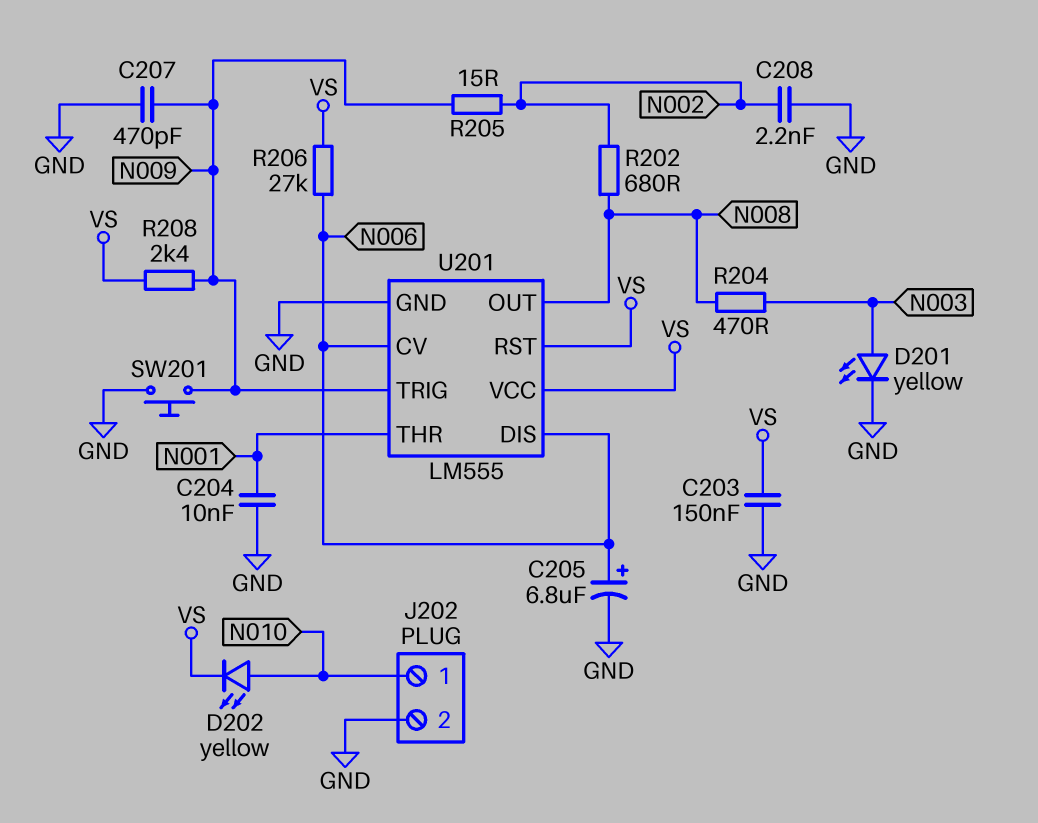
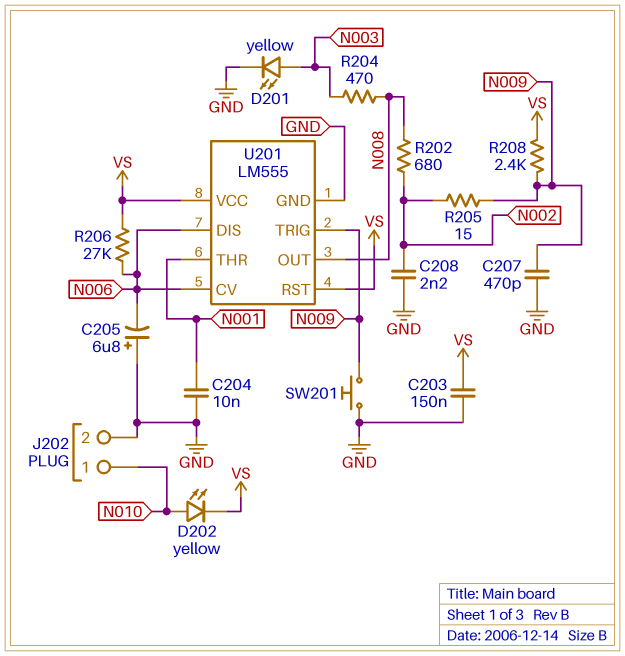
C205: 6.8uF (plus N006, minus GND) -> 6.8uF (plus GND, minus N006)

